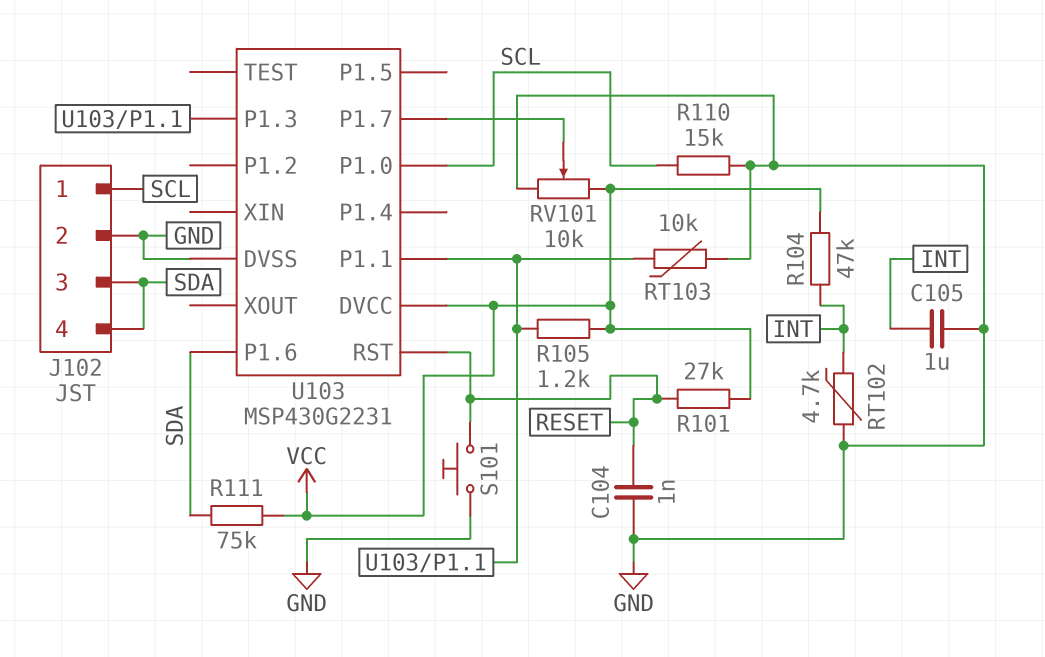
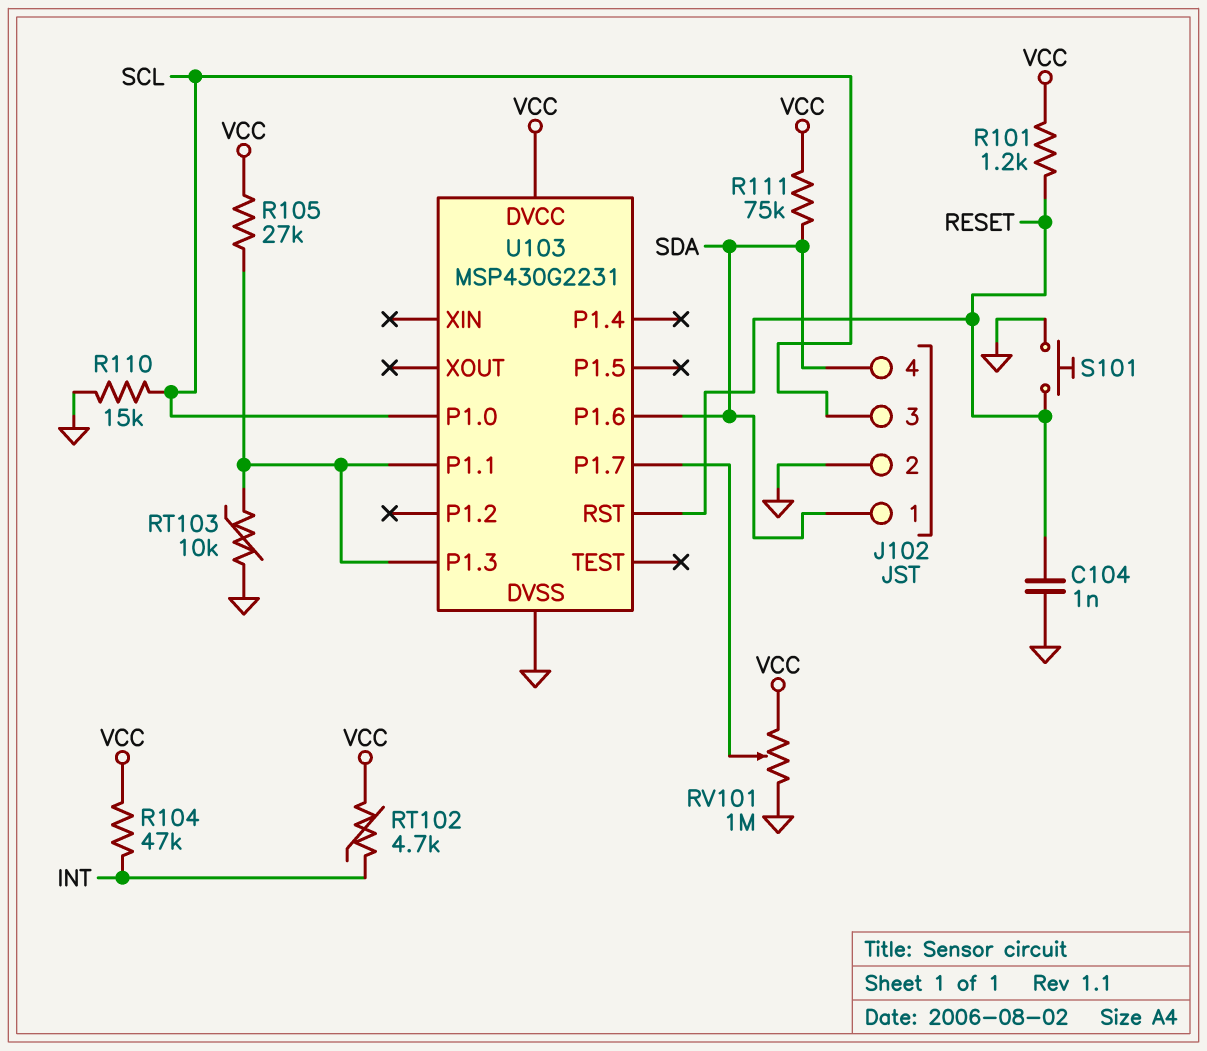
C105: 1uF (GND, INT) -> none
J102 pin 1: SCL -> SDA
J102 pin 3: SDA -> SCL
R101: 27k (RESET, VCC) -> 1.2k (RESET, VCC)
R105: 1.2k (U103/P1.1, VCC) -> 27k (U103/P1.1, VCC)
RT102: 4.7k (GND, INT) -> 4.7k (INT, VCC)
RV101: 10k (GND, VCC, wiper U103/P1.7) -> 1M (GND, VCC, wiper U103/P1.7)

